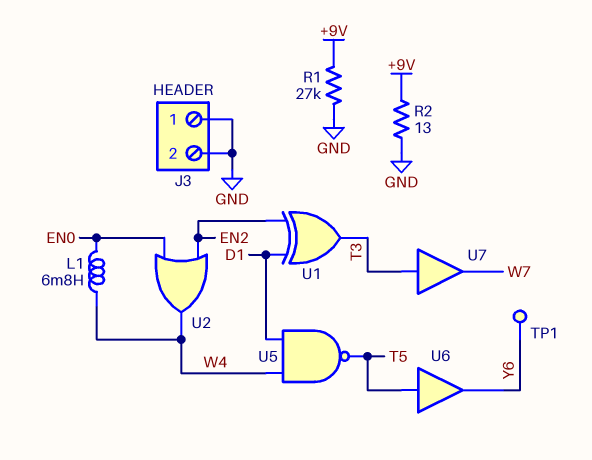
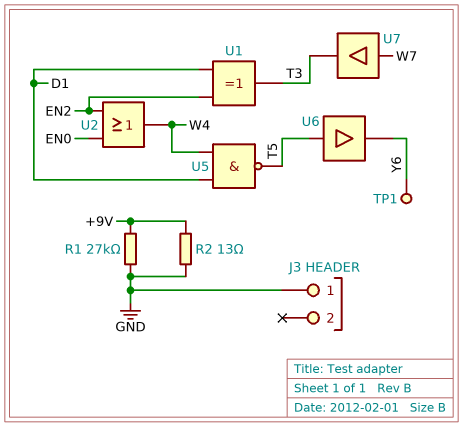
J3 pin 2: GND -> none
L1: 6.8mH (EN0, W4) -> none
U7: buffer (in T3, out W7) -> buffer (in W7, out T3)

